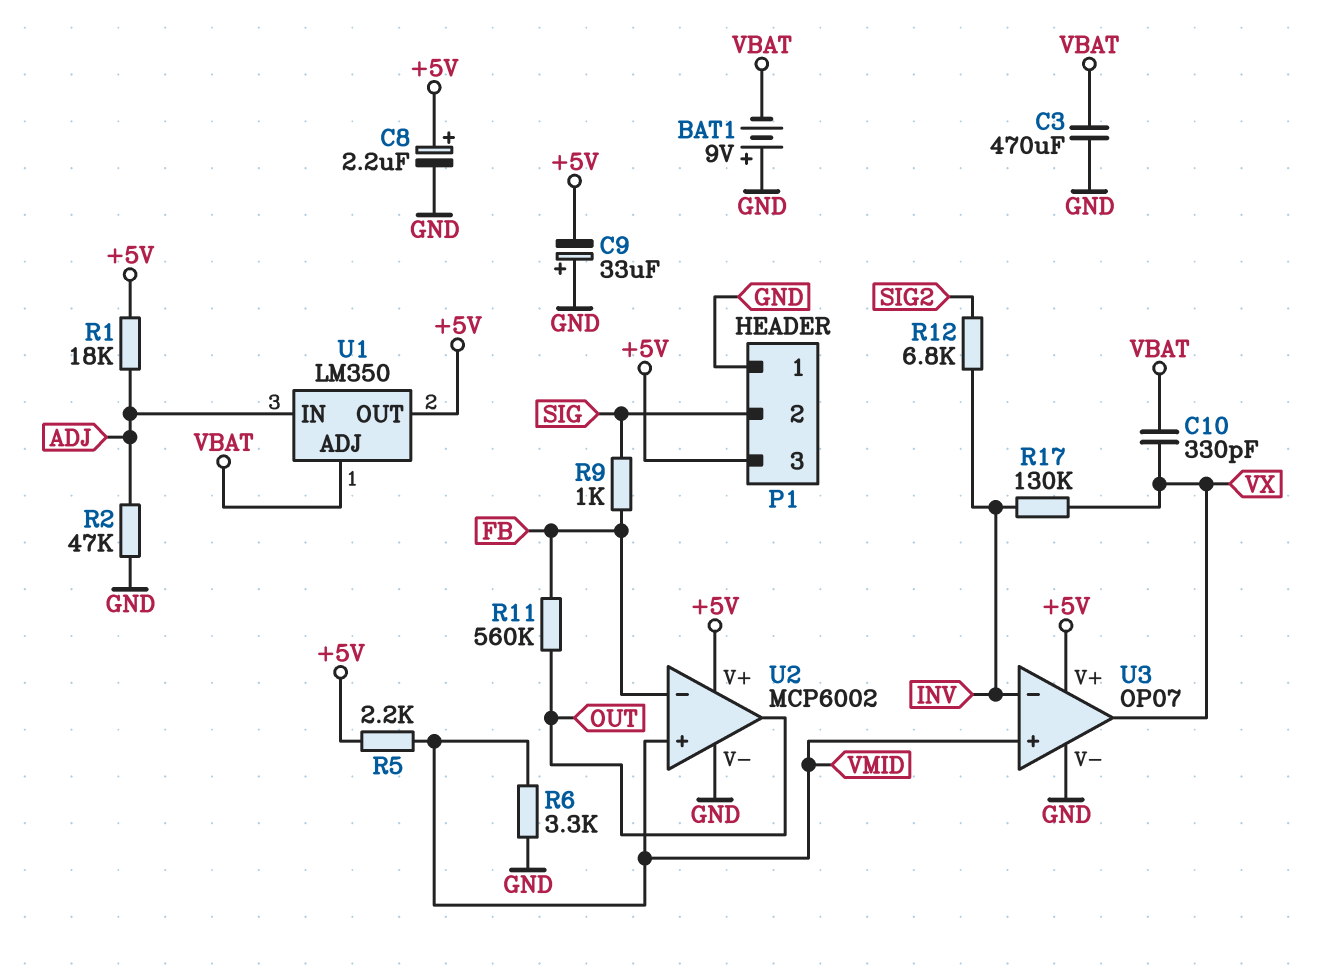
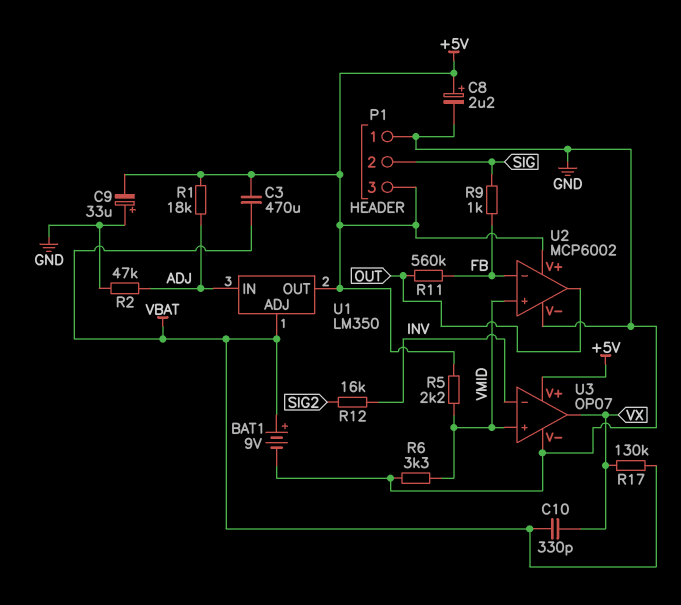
BAT1: 9V (plus GND, minus VBAT) -> 9V (plus VBAT, minus GND)
C3: 470uF (GND, VBAT) -> 470uF (+5V, VBAT)
R12: 6.8k (INV, SIG2) -> 16k (INV, SIG2)
R17: 130k (INV, VX) -> 130k (VBAT, VX)

